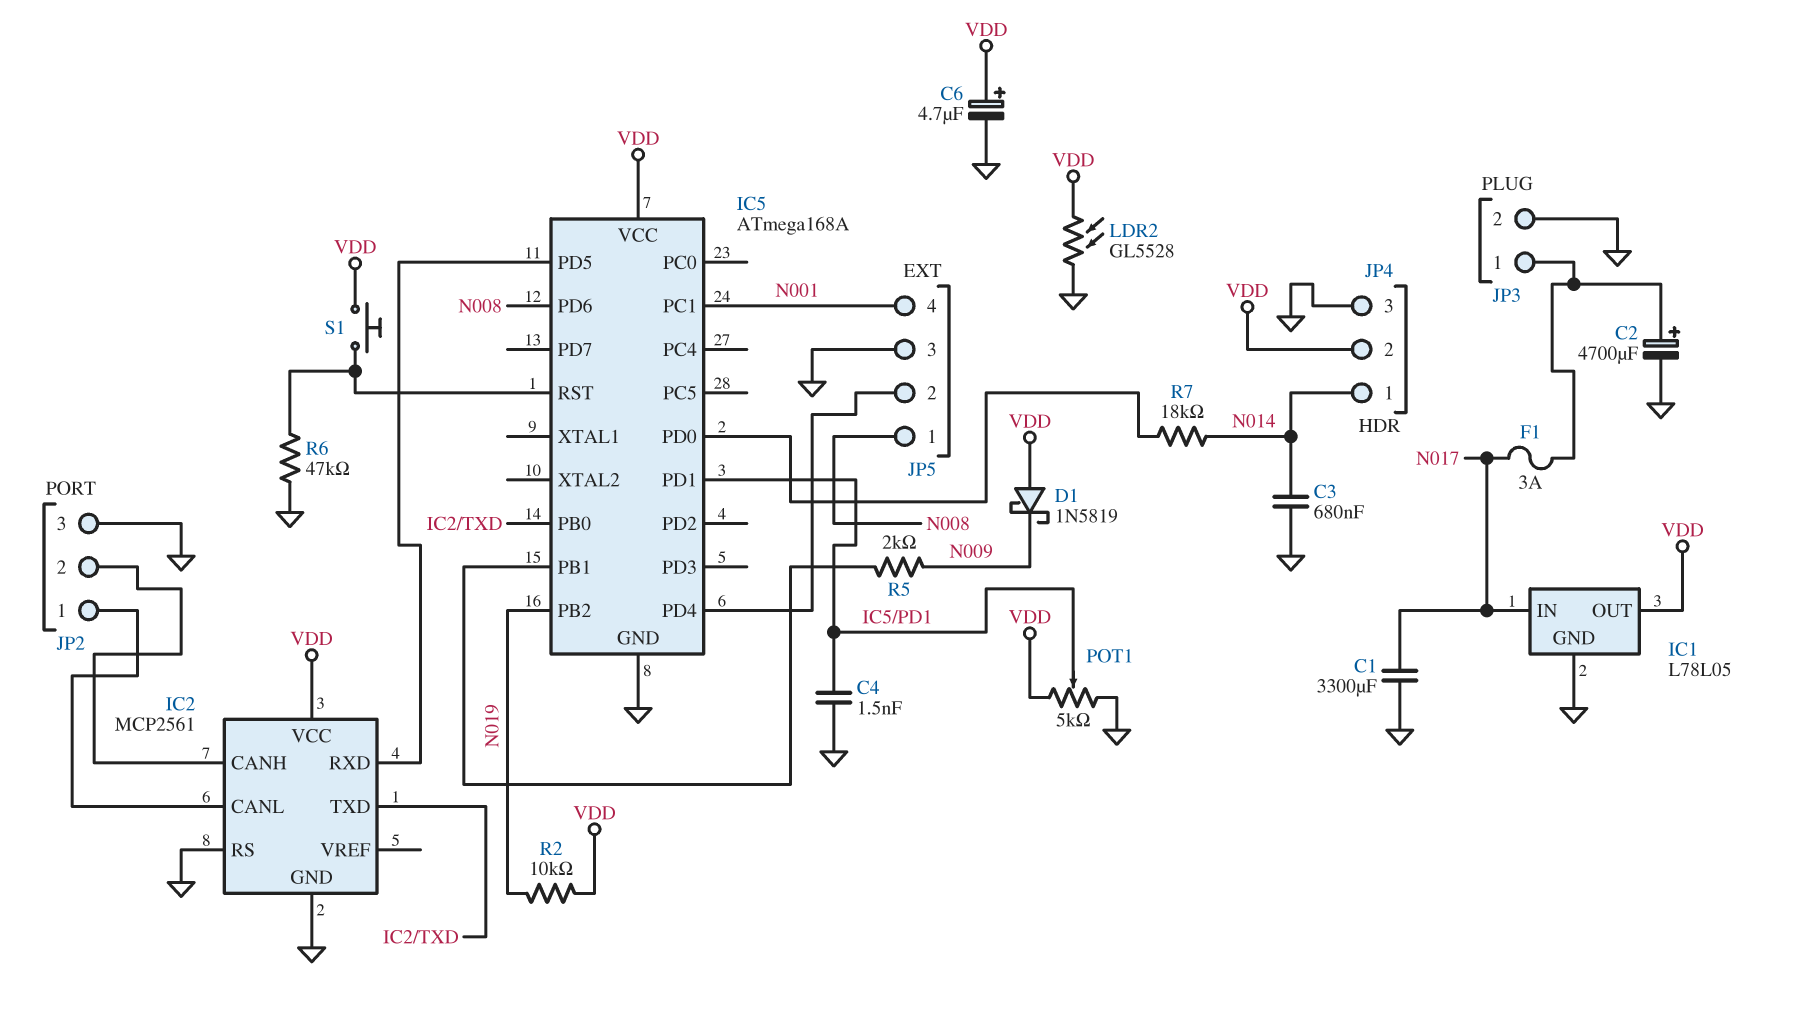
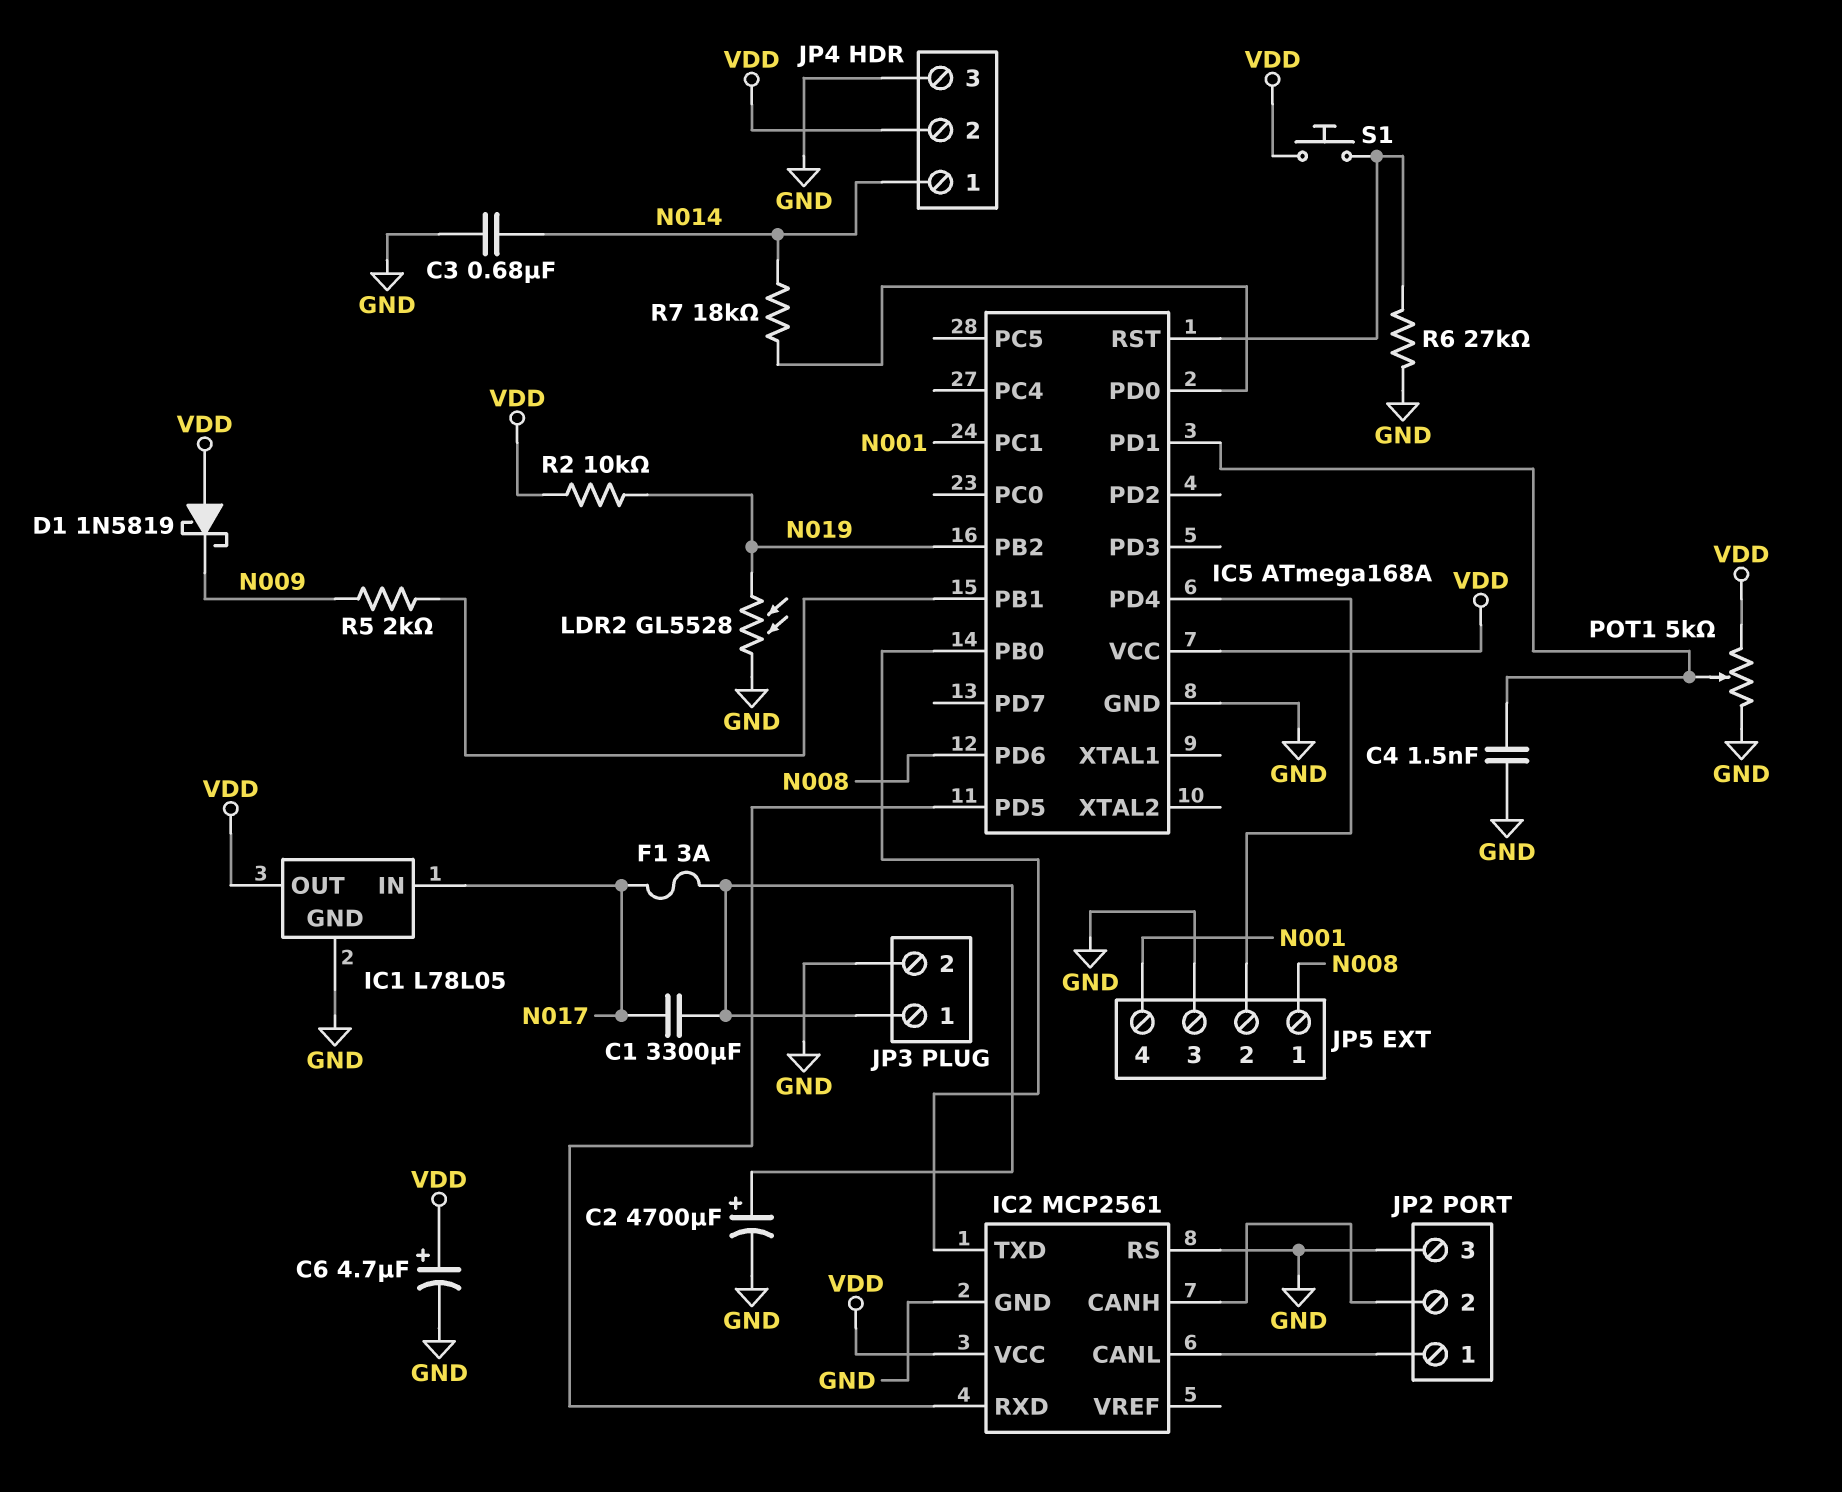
C1: 3300uF (GND, N017) -> 3300uF (JP3/1, N017)
LDR2: GL5528 (GND, VDD) -> GL5528 (GND, N019)
R6: 47k (GND, IC5/RST) -> 27k (GND, IC5/RST)

